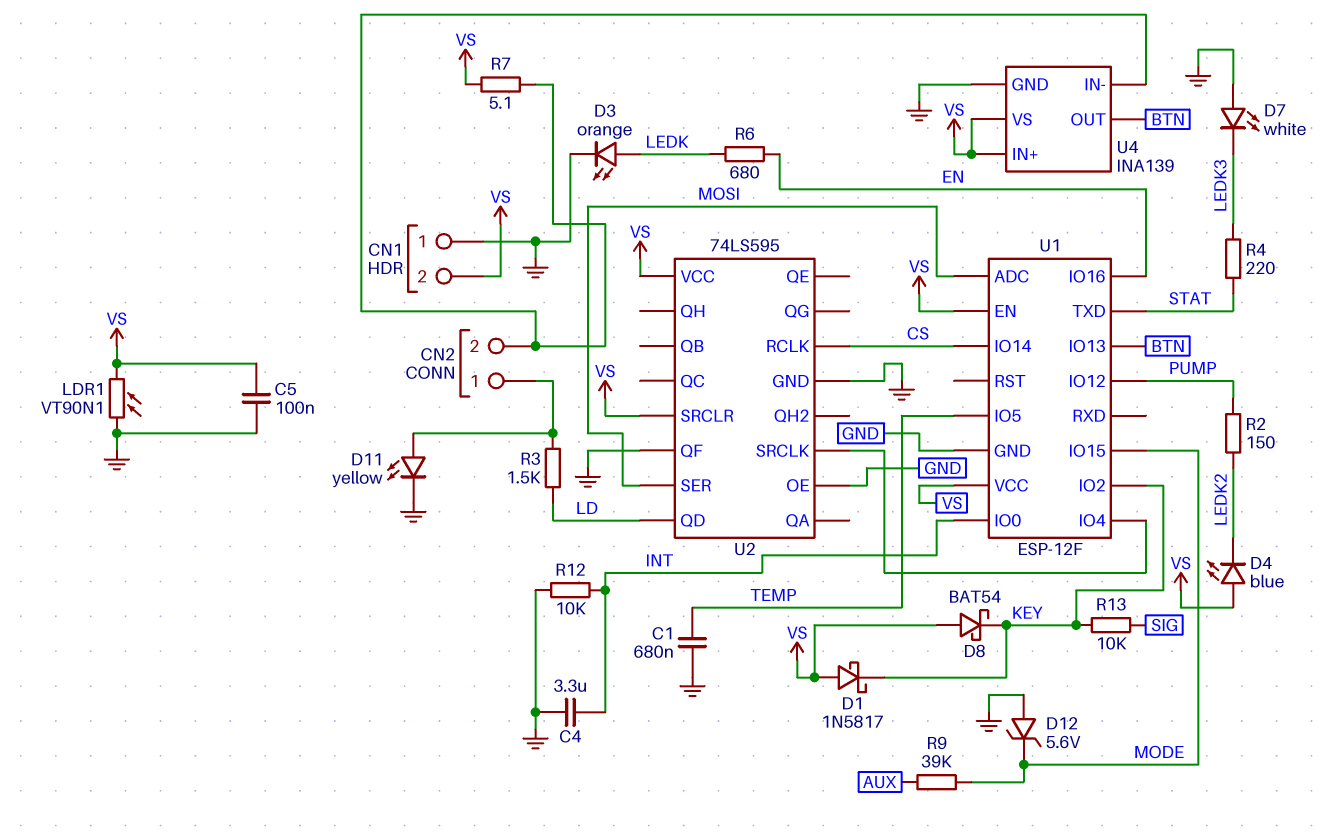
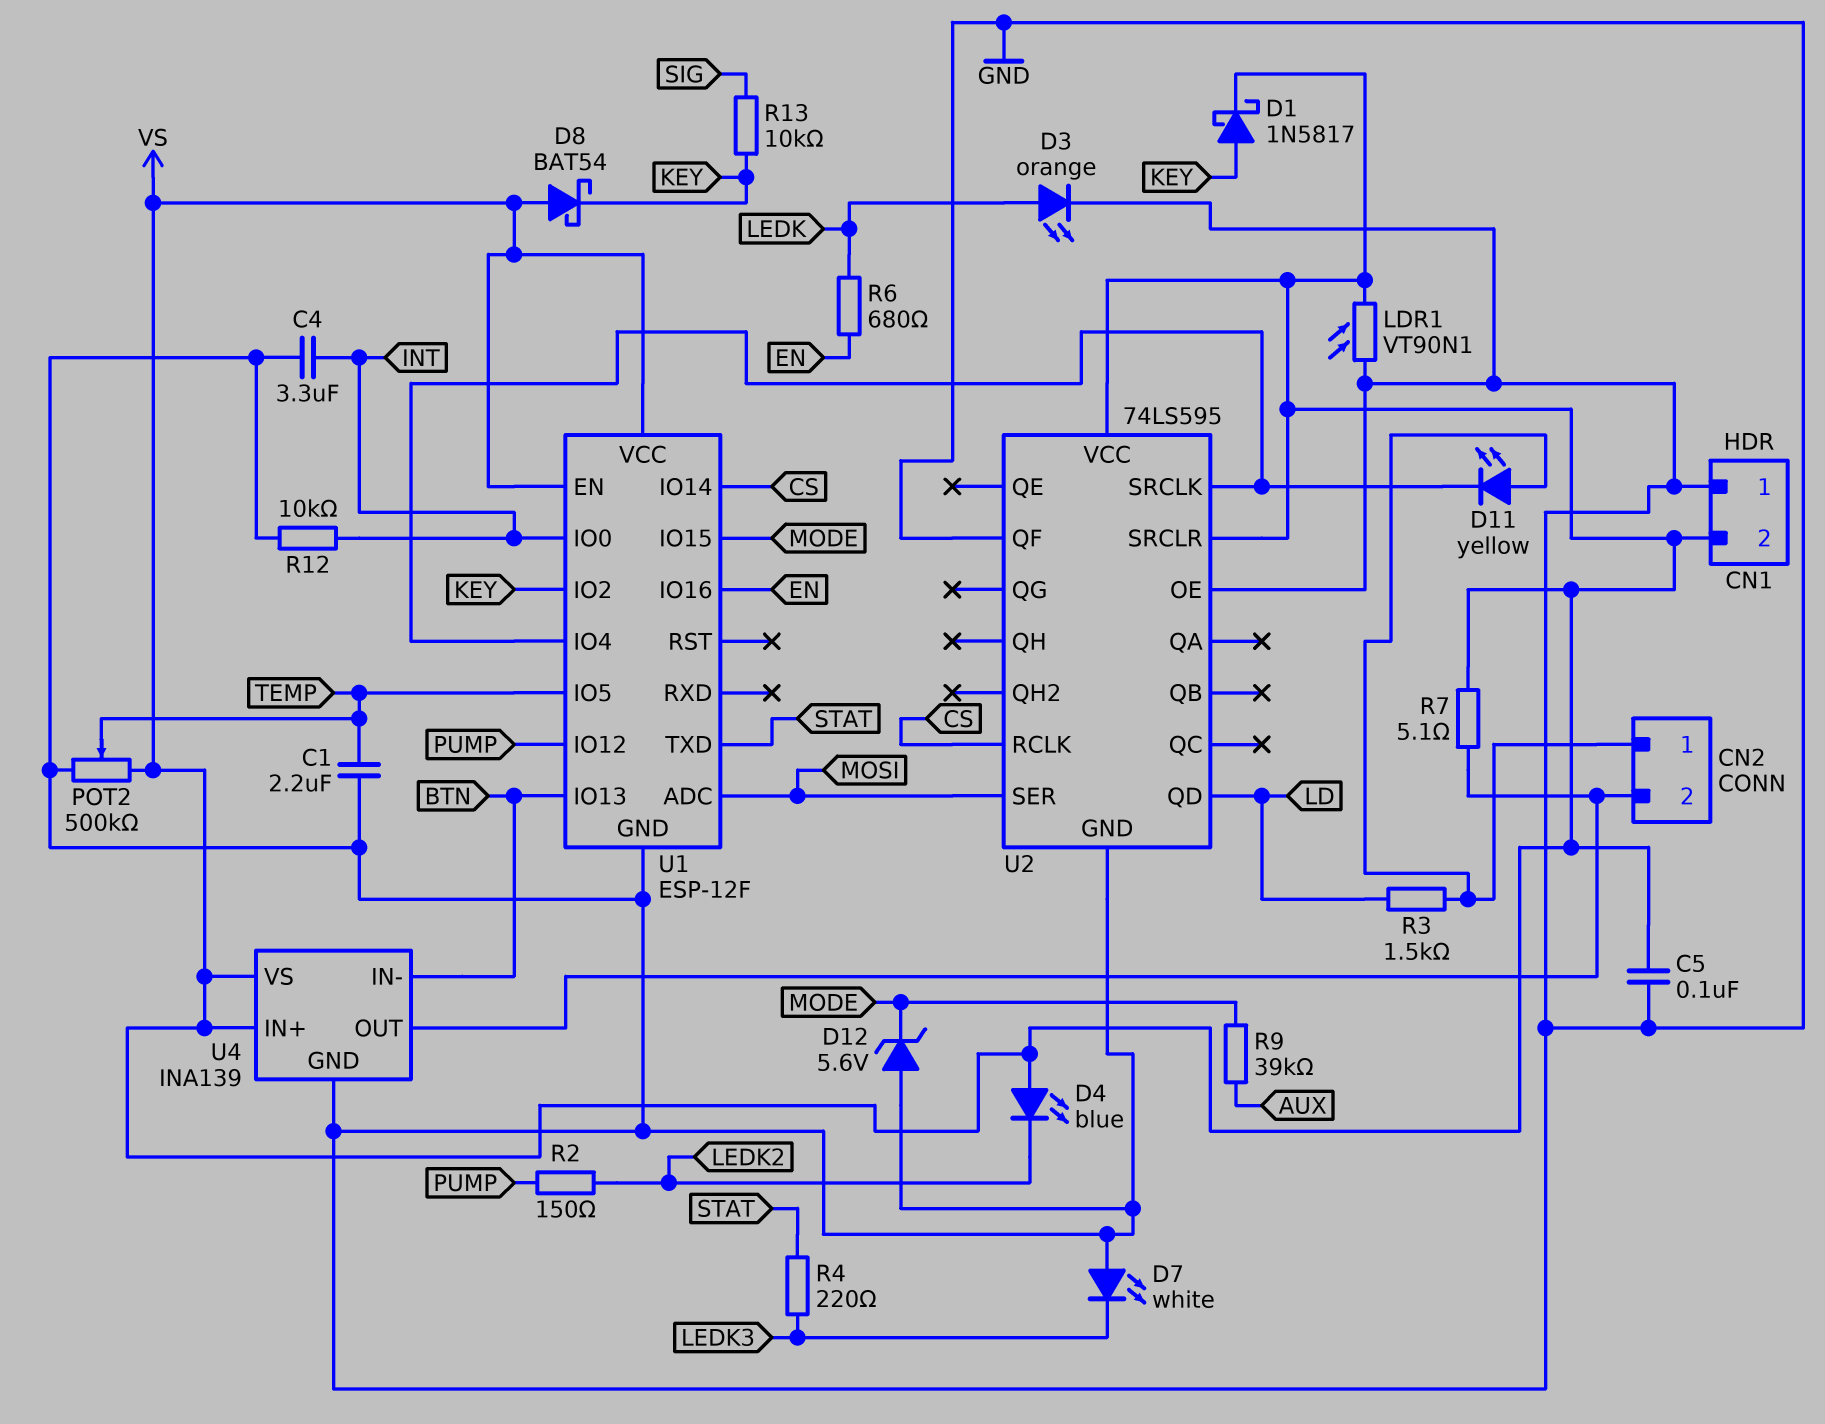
C1: 680nF (GND, TEMP) -> 2.2uF (GND, TEMP)
D1: schottky 1N5817 (A VS, K KEY) -> schottky 1N5817 (A KEY, K VS)
D11: LED yellow (A CN2/1, K GND) -> LED yellow (A CN2/1, K U1/IO4)
POT2: none -> 500k (GND, VS, wiper TEMP)
U4 pin IN-: CN2/2 -> BTN
U4 pin OUT: BTN -> CN2/2

